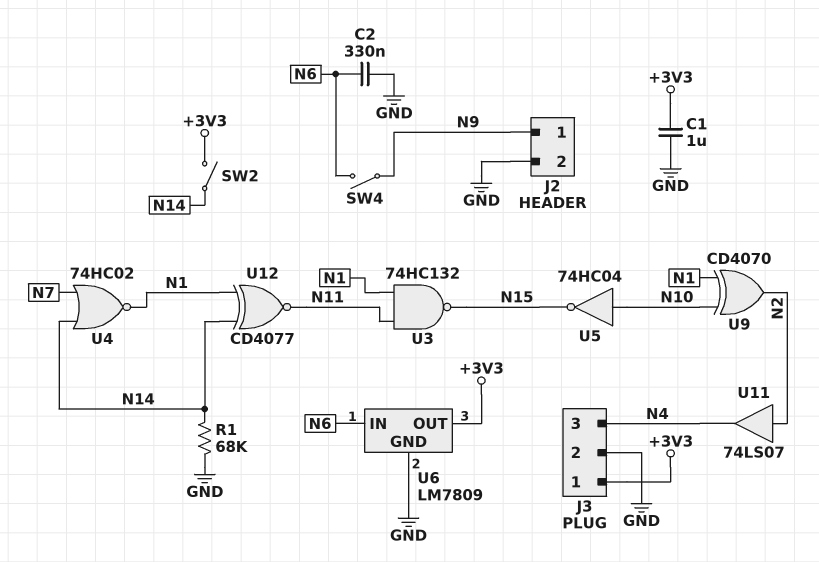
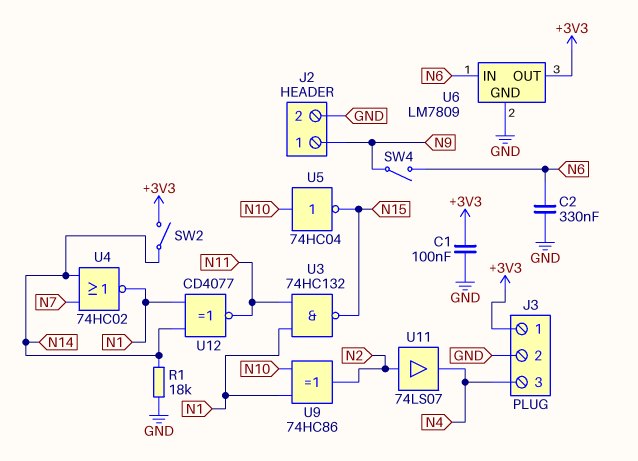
C1: 1uF (+3V3, GND) -> 100nF (+3V3, GND)
R1: 68k (GND, N14) -> 18k (GND, N14)
U9: XOR CD4070 (in N1, in N10, out N2) -> XOR 74HC86 (in N1, in N10, out N2)

